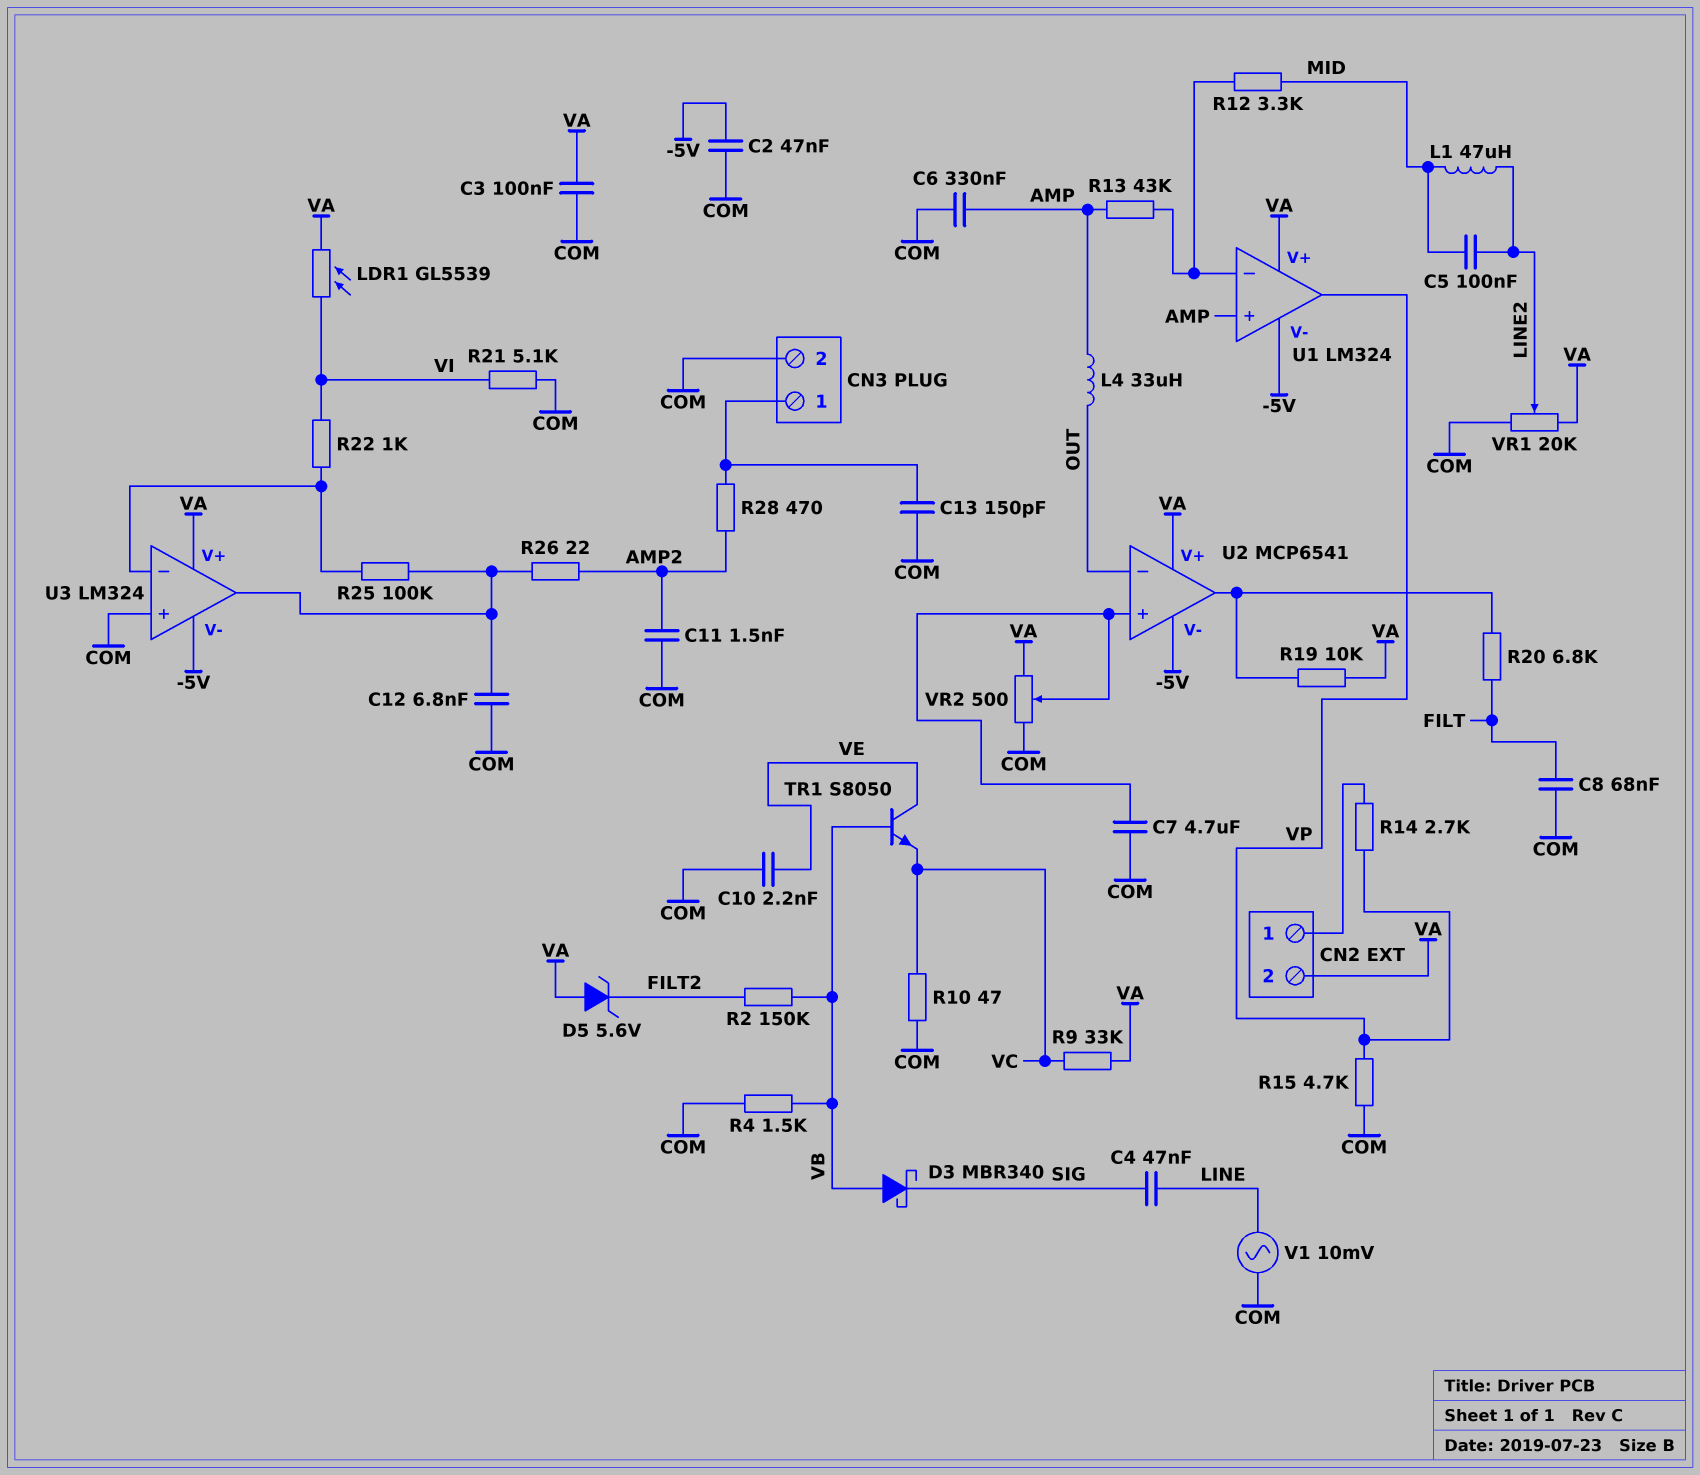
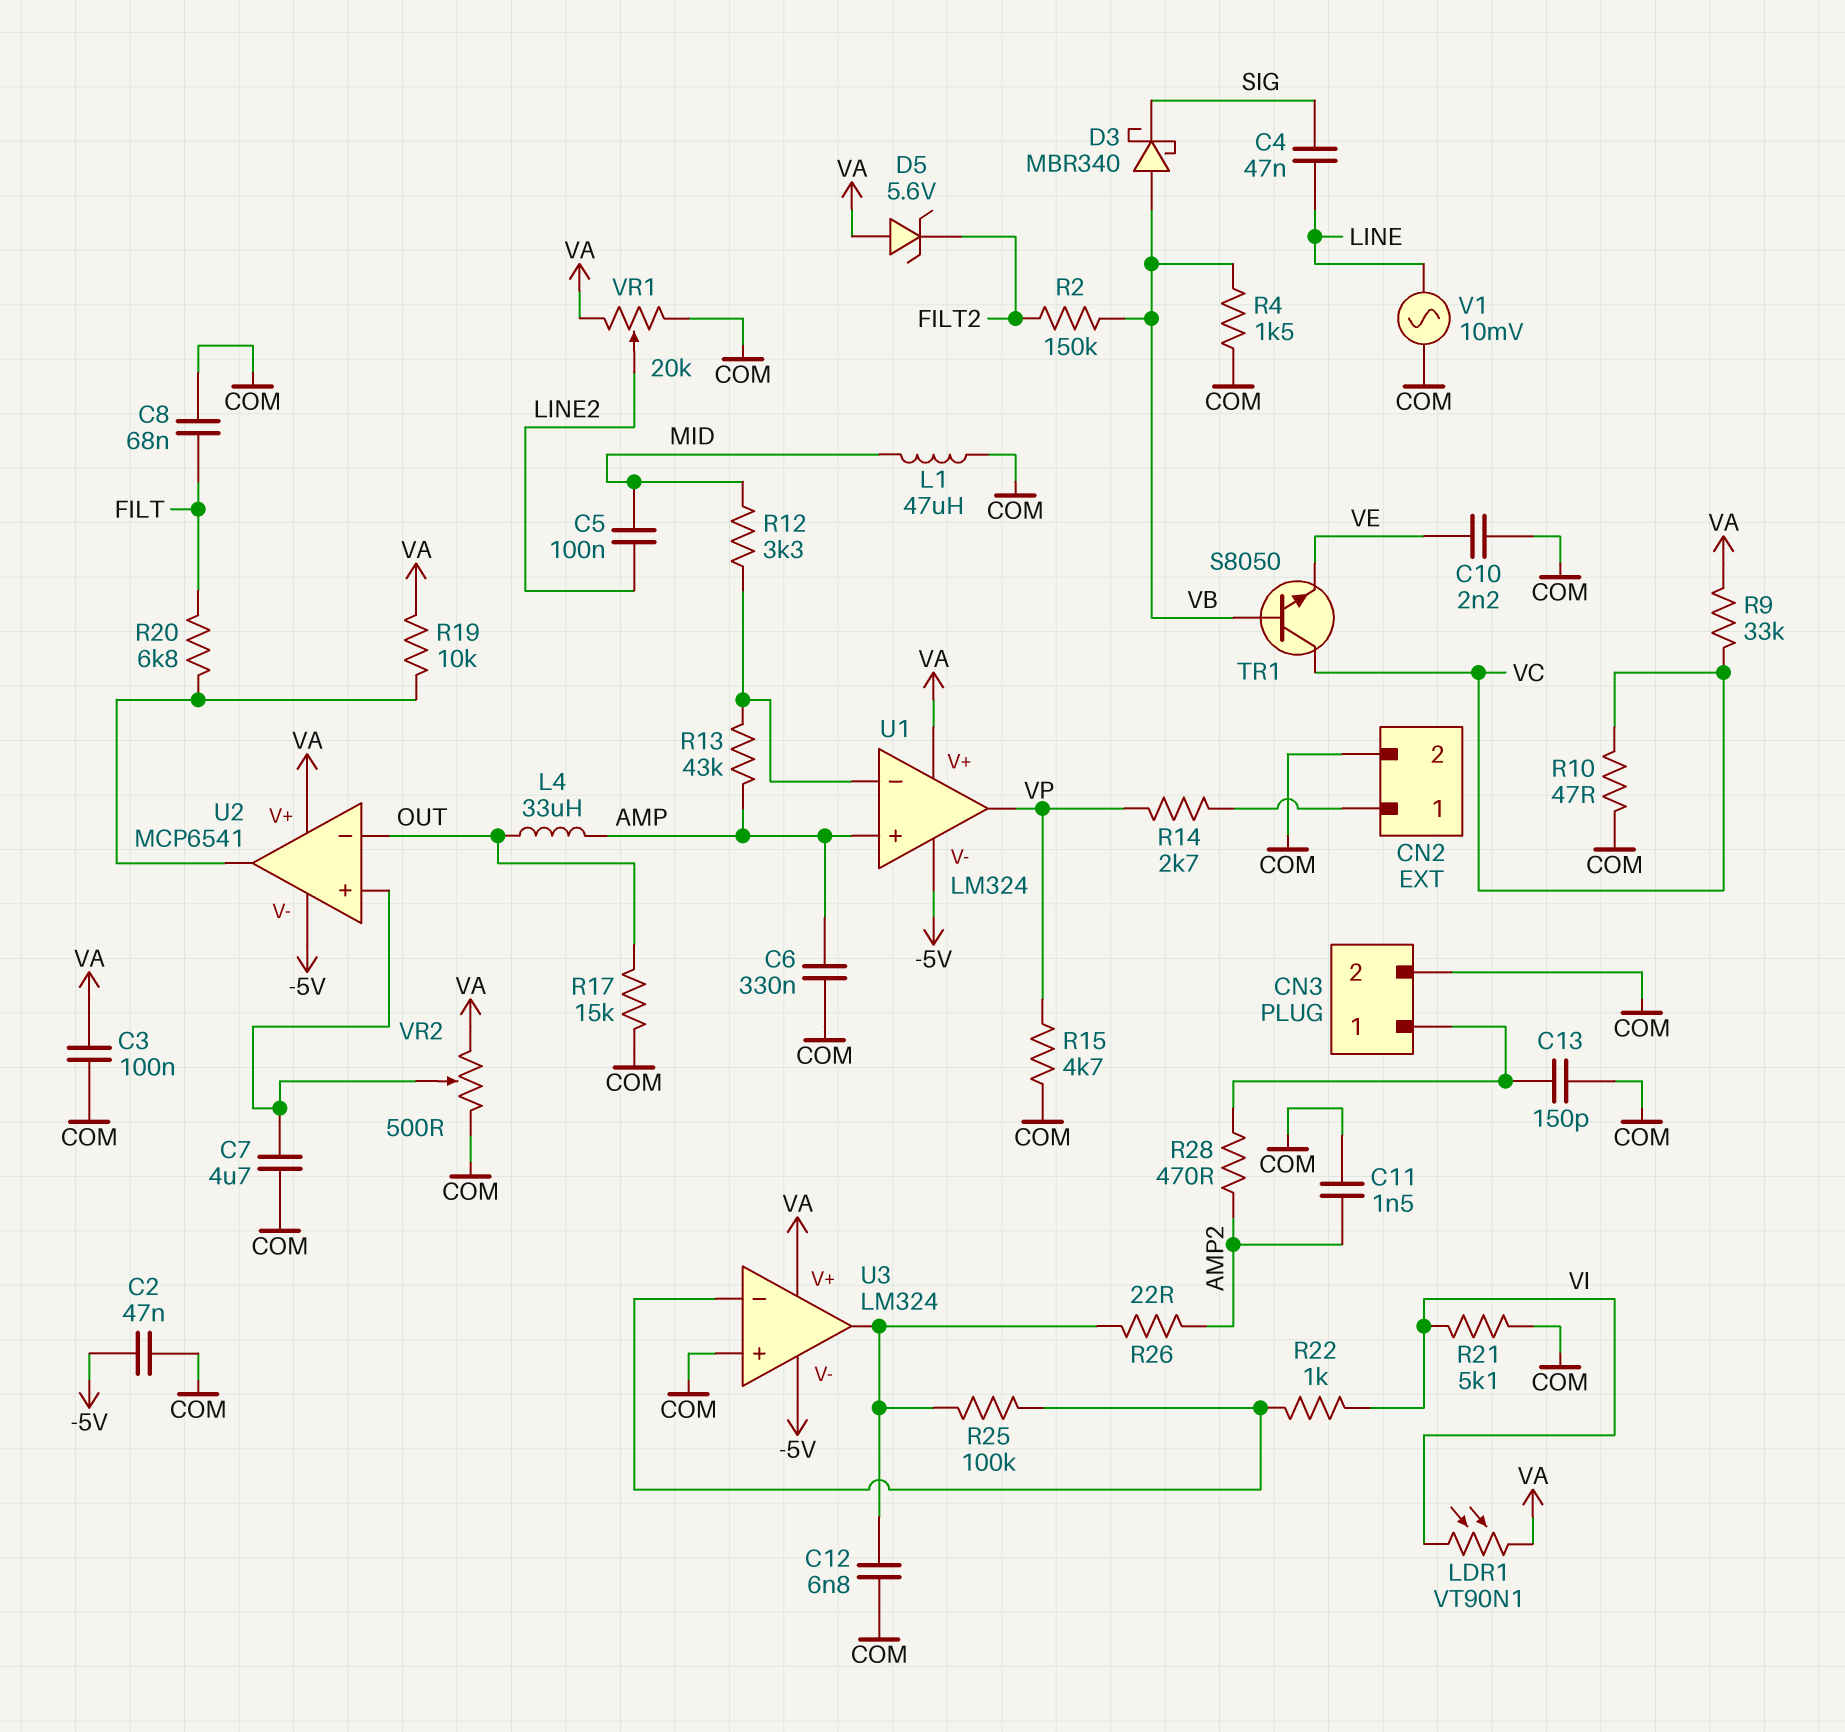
CN2 pin 2: VA -> COM
L1: 47uH (LINE2, MID) -> 47uH (COM, MID)
LDR1: GL5539 (VA, VI) -> VT90N1 (VA, VI)
R17: none -> 15k (COM, OUT)
TR1: NPN S8050 (B VB, C VE, E VC) -> NPN S8050 (B VB, C VC, E VE)

